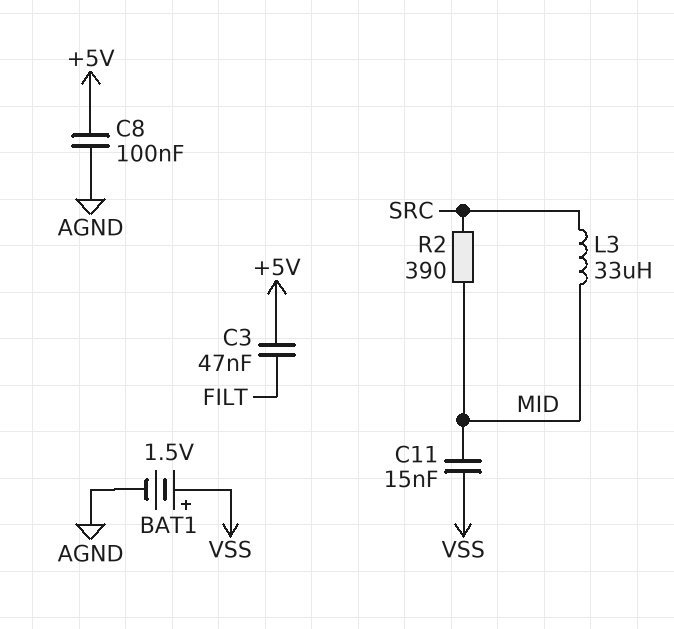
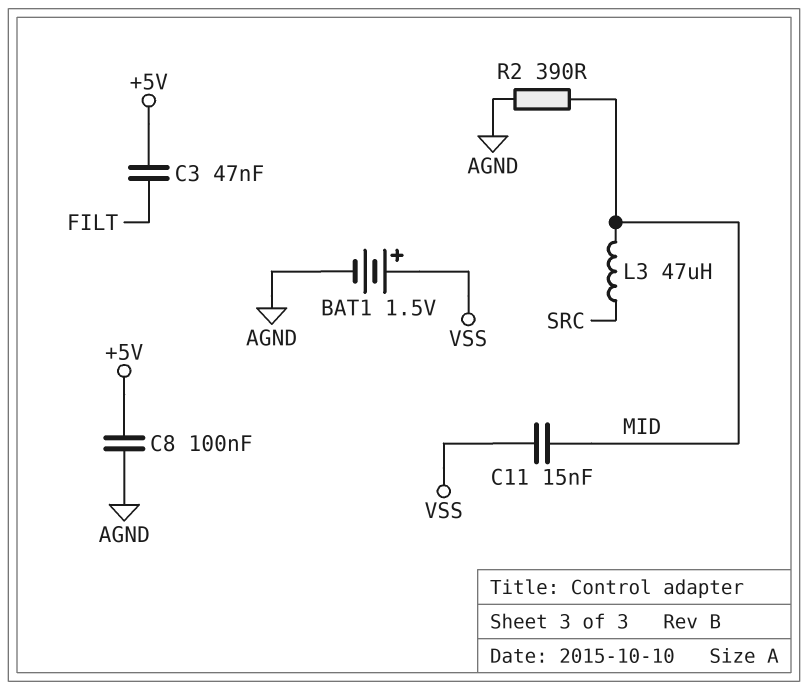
L3: 33uH (MID, SRC) -> 47uH (MID, SRC)
R2: 390 (MID, SRC) -> 390 (AGND, MID)

